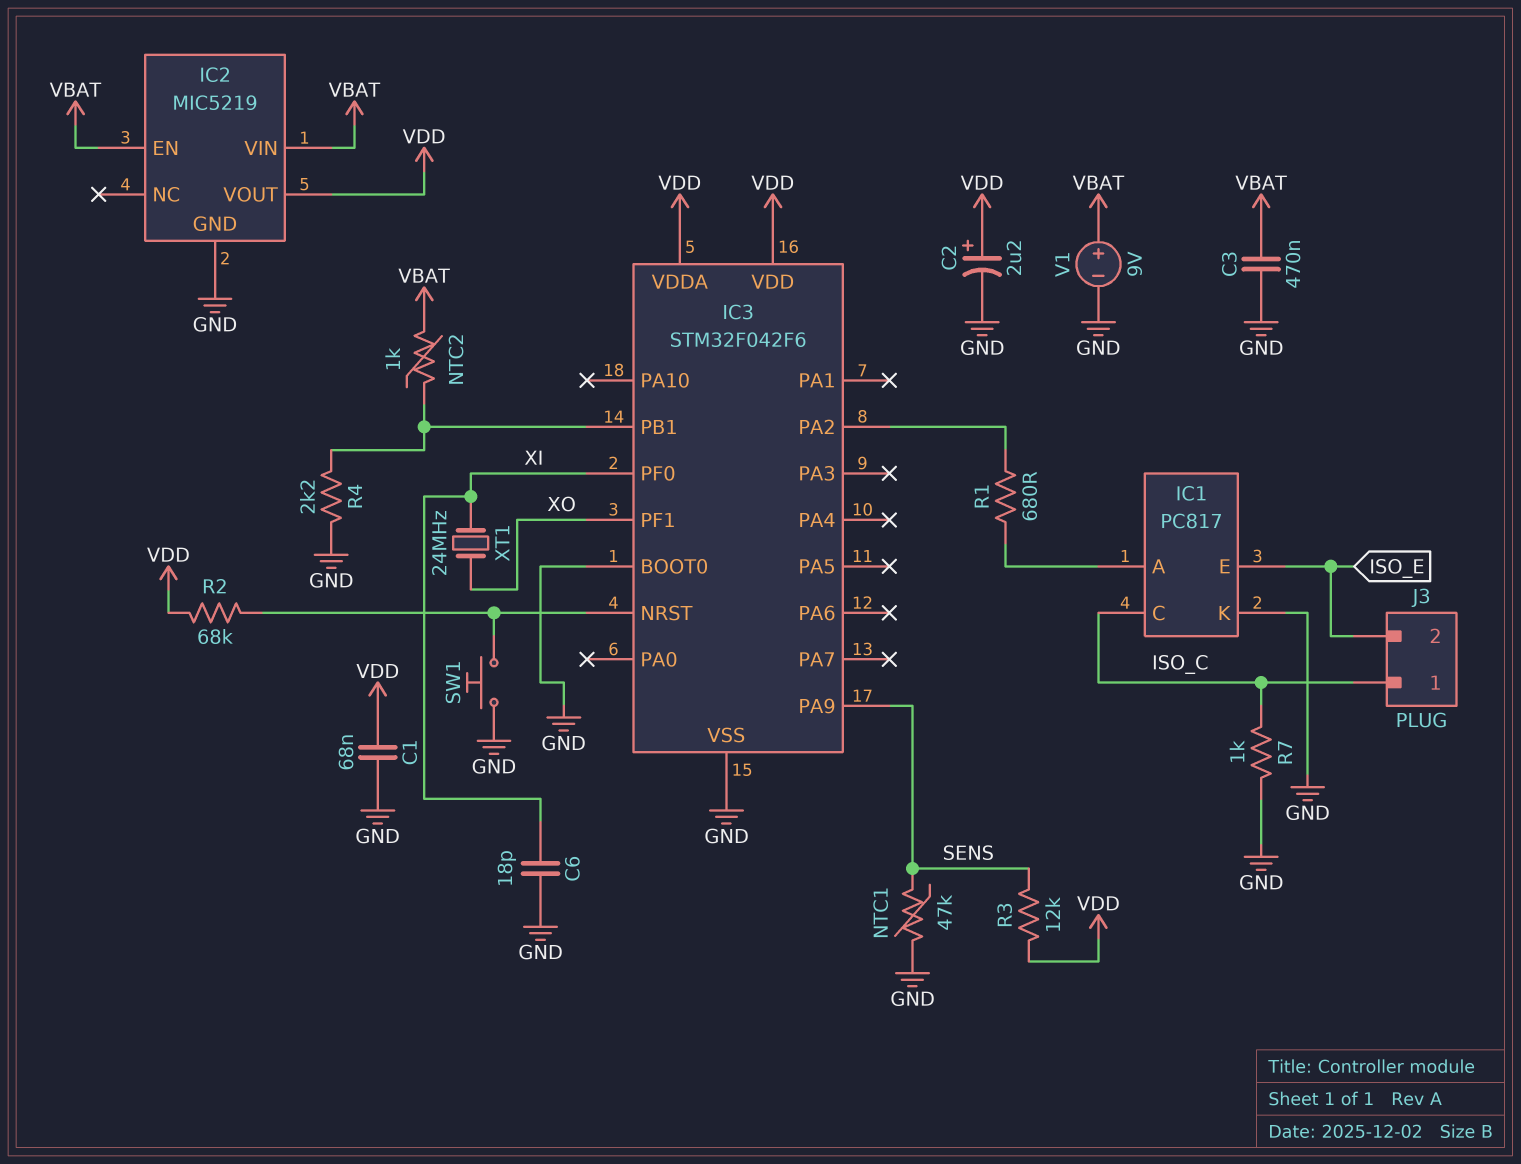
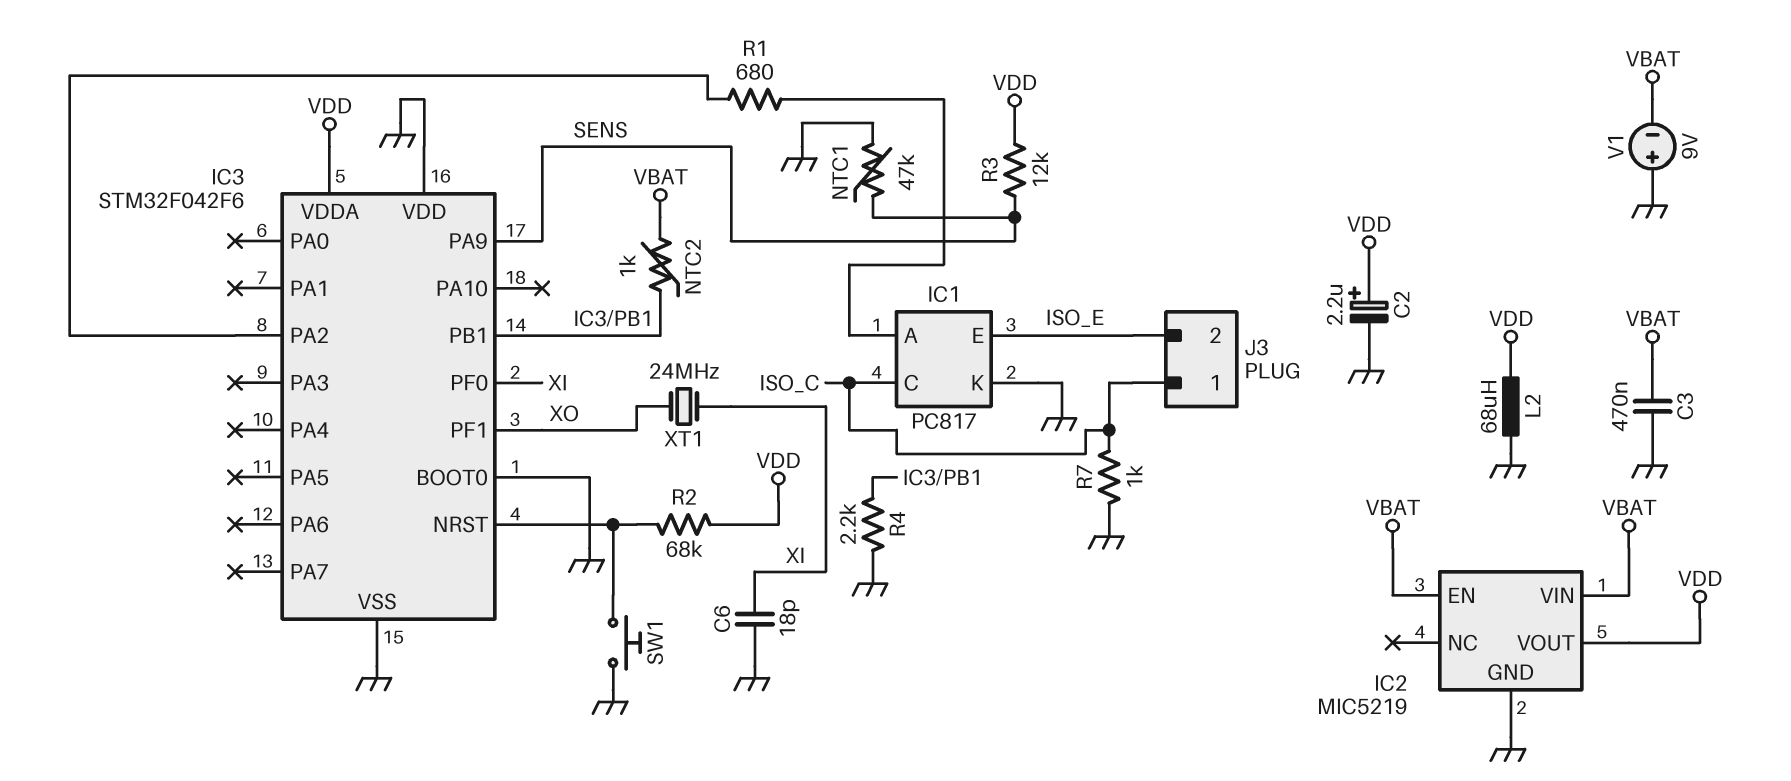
C1: 68nF (GND, VDD) -> none
IC3 pin VDD: VDD -> GND
L2: none -> 68uH (GND, VDD)
V1: 9V (plus VBAT, minus GND) -> 9V (plus GND, minus VBAT)

